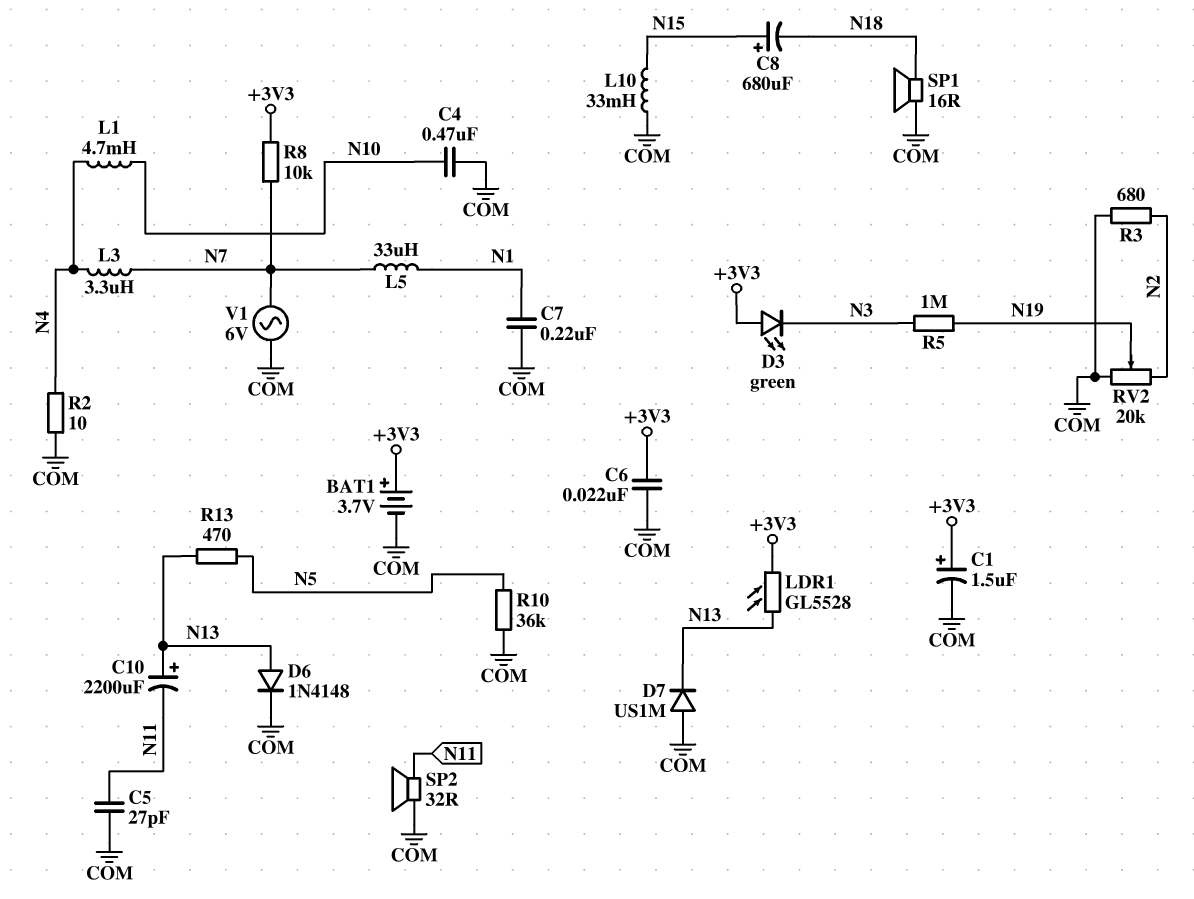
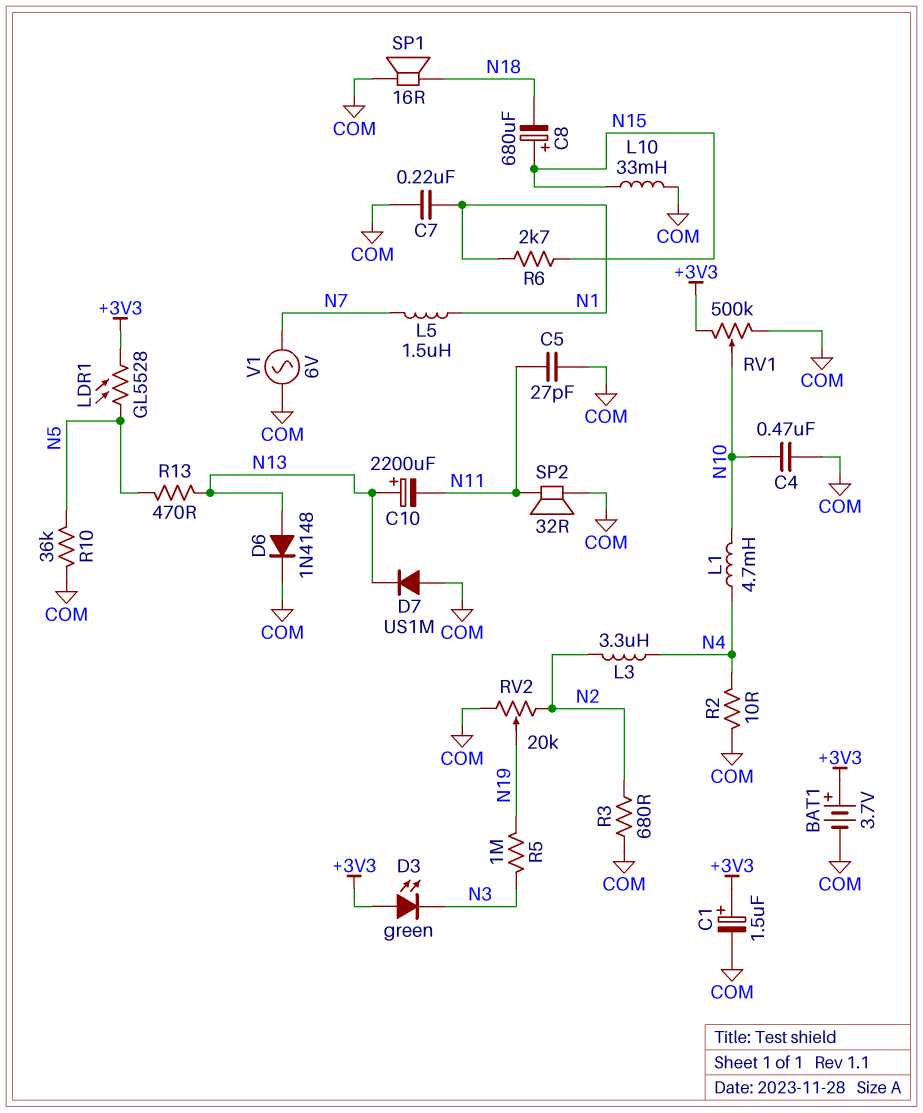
C6: 22nF (+3V3, COM) -> none
L3: 3.3uH (N4, N7) -> 3.3uH (N2, N4)
L5: 33uH (N1, N7) -> 1.5uH (N1, N7)
LDR1: GL5528 (+3V3, N13) -> GL5528 (+3V3, N5)
R6: none -> 2.7k (N1, N15)
R8: 10k (+3V3, N7) -> none
RV1: none -> 500k (+3V3, COM, wiper N10)

